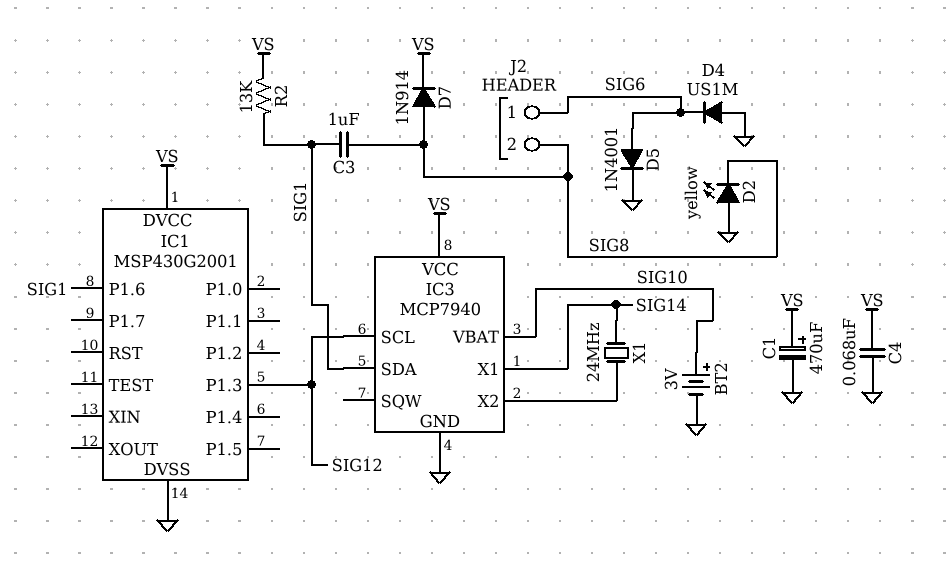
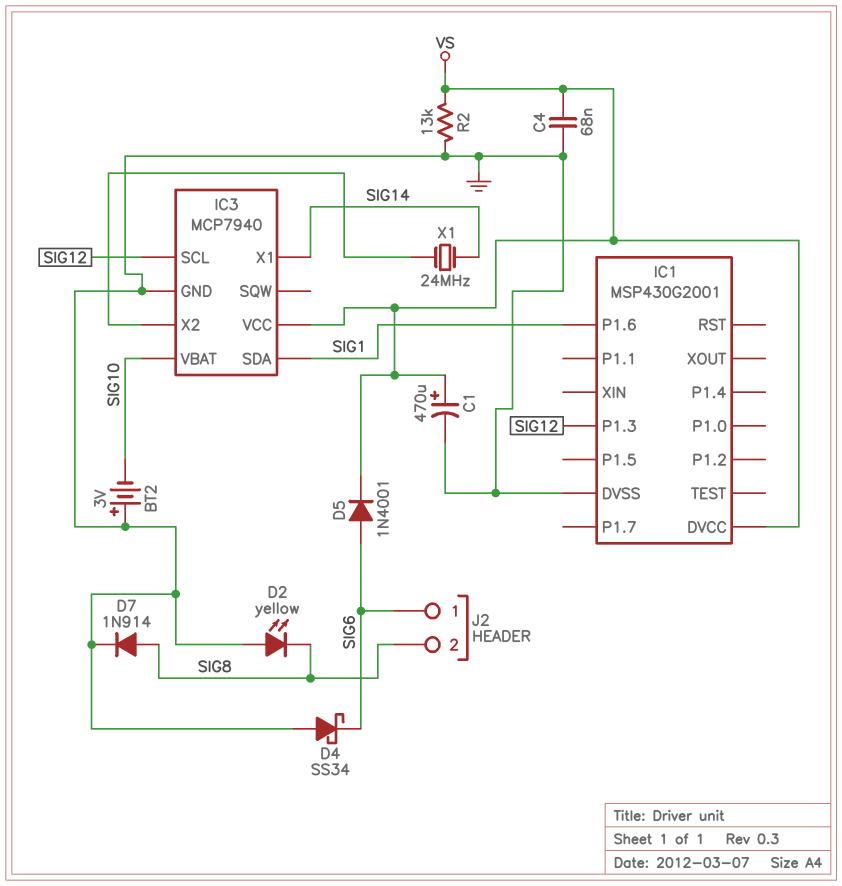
BT2: 3V (plus SIG10, minus GND) -> 3V (plus GND, minus SIG10)
C3: 1uF (SIG1, SIG8) -> none
D4: diode US1M (A GND, K SIG6) -> schottky SS34 (A GND, K SIG6)
D5: diode 1N4001 (A SIG6, K GND) -> diode 1N4001 (A SIG6, K VS)
D7: diode 1N914 (A SIG8, K VS) -> diode 1N914 (A SIG8, K GND)
R2: 13k (SIG1, VS) -> 13k (GND, VS)

